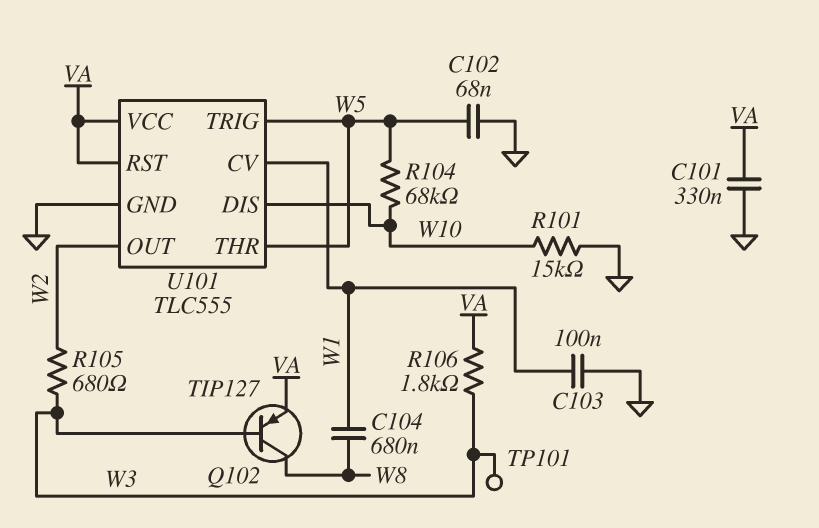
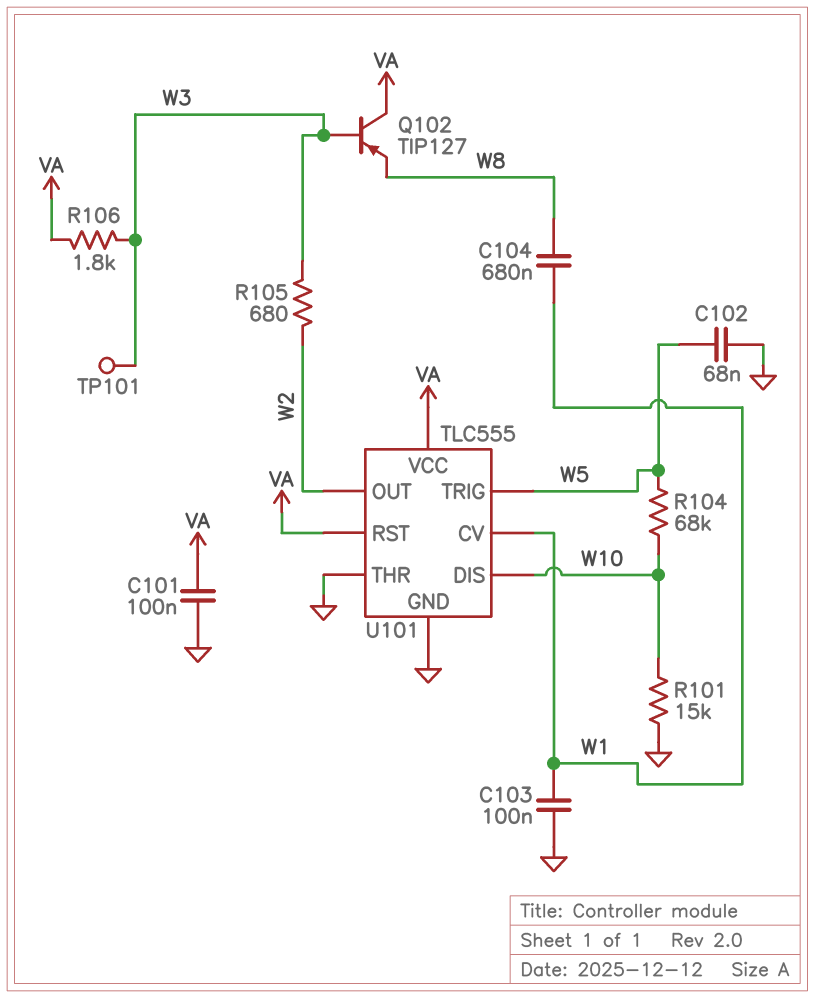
C101: 330nF (GND, VA) -> 100nF (GND, VA)
Q102: PNP TIP127 (B W3, C W8, E VA) -> PNP TIP127 (B W3, C VA, E W8)
U101 pin THR: W5 -> GND

